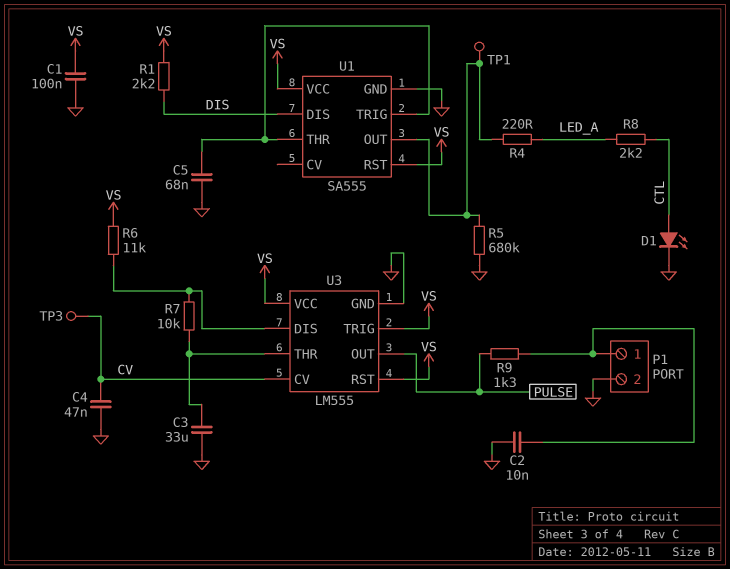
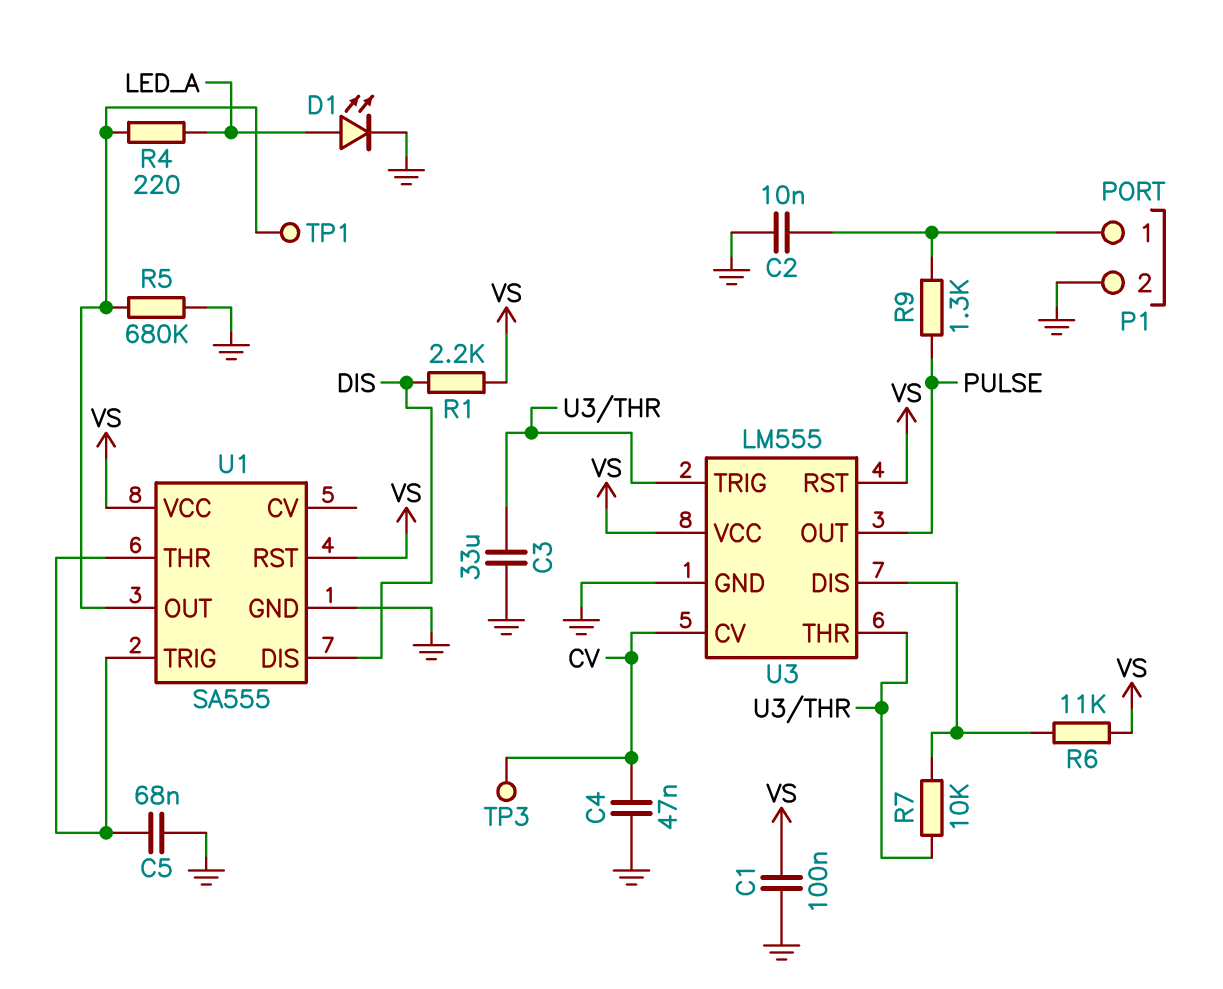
D1: LED (A CTL, K GND) -> LED (A LED_A, K GND)
R8: 2.2k (CTL, LED_A) -> none
U3 pin TRIG: VS -> U3/THR

